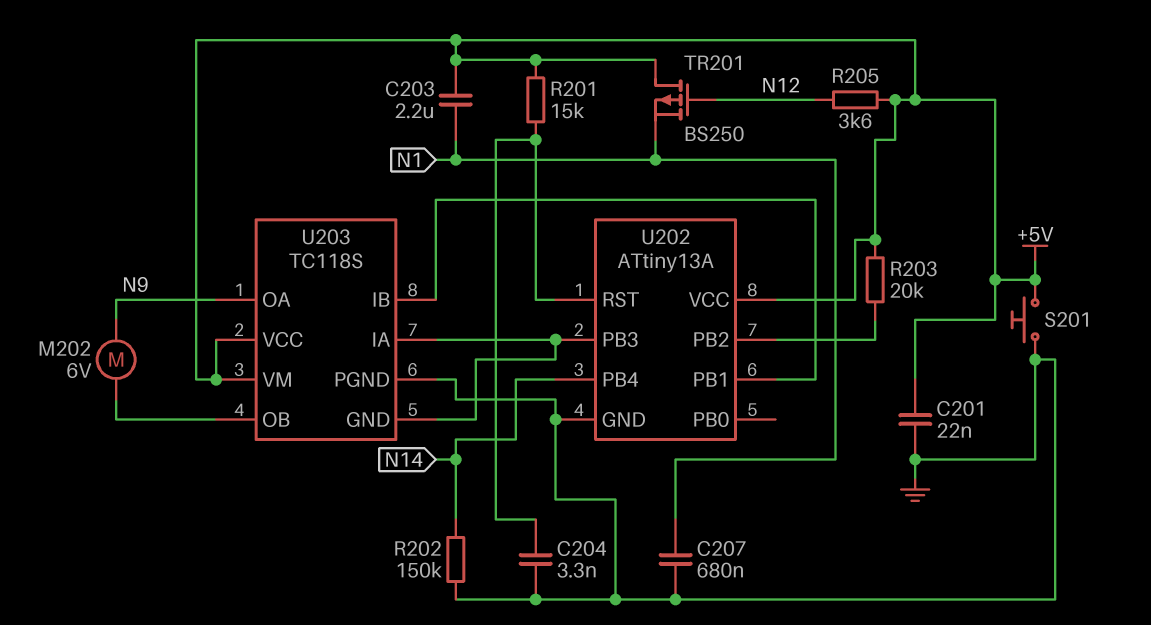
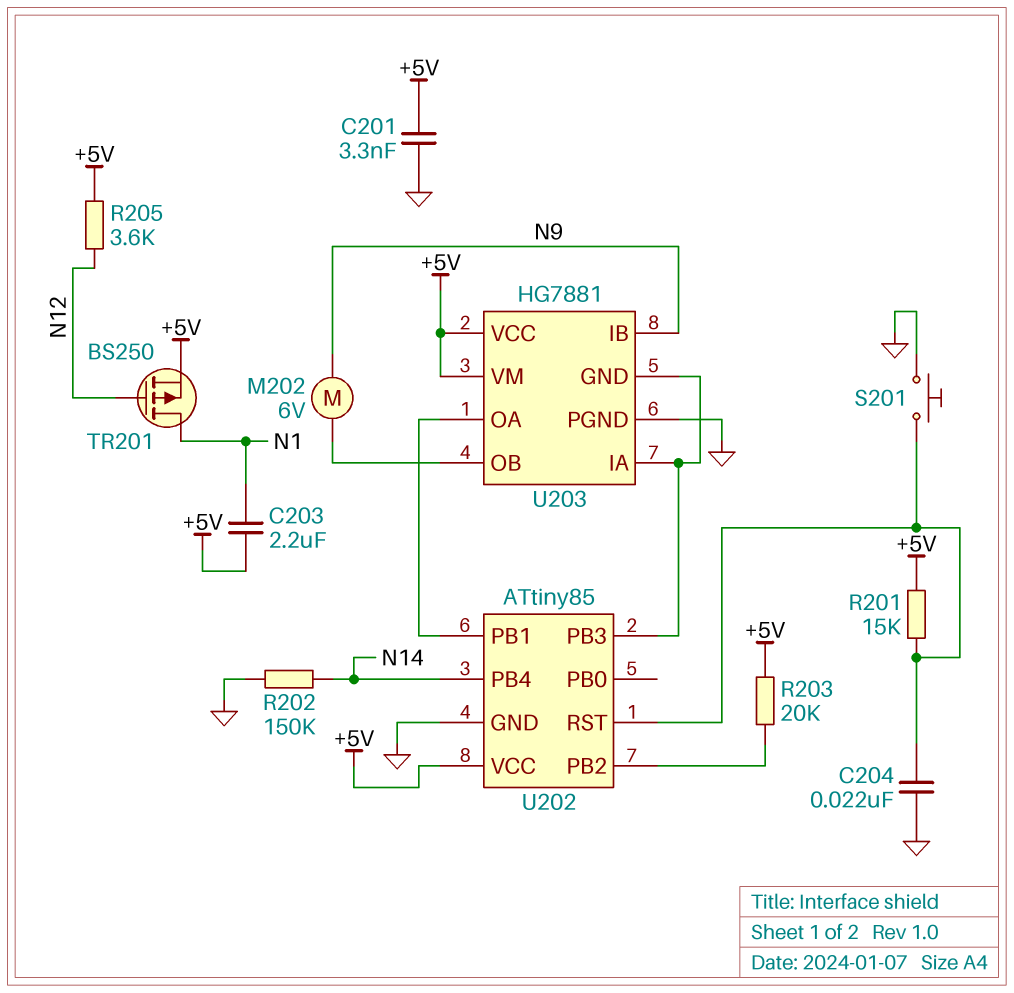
C201: 22nF (+5V, GND) -> 3.3nF (+5V, GND)
C204: 3.3nF (GND, U202/RST) -> 22nF (GND, U202/RST)
C207: 680nF (GND, N1) -> none
S201: button (+5V, GND) -> button (GND, U202/RST)
TR201: PMOS BS250 (G N12, D +5V, S N1) -> PMOS BS250 (G N12, D N1, S +5V)
U202: ATtiny13A -> ATtiny85
U203: TC118S -> HG7881
U203 pin IB: U202/PB1 -> N9
U203 pin OA: N9 -> U202/PB1

